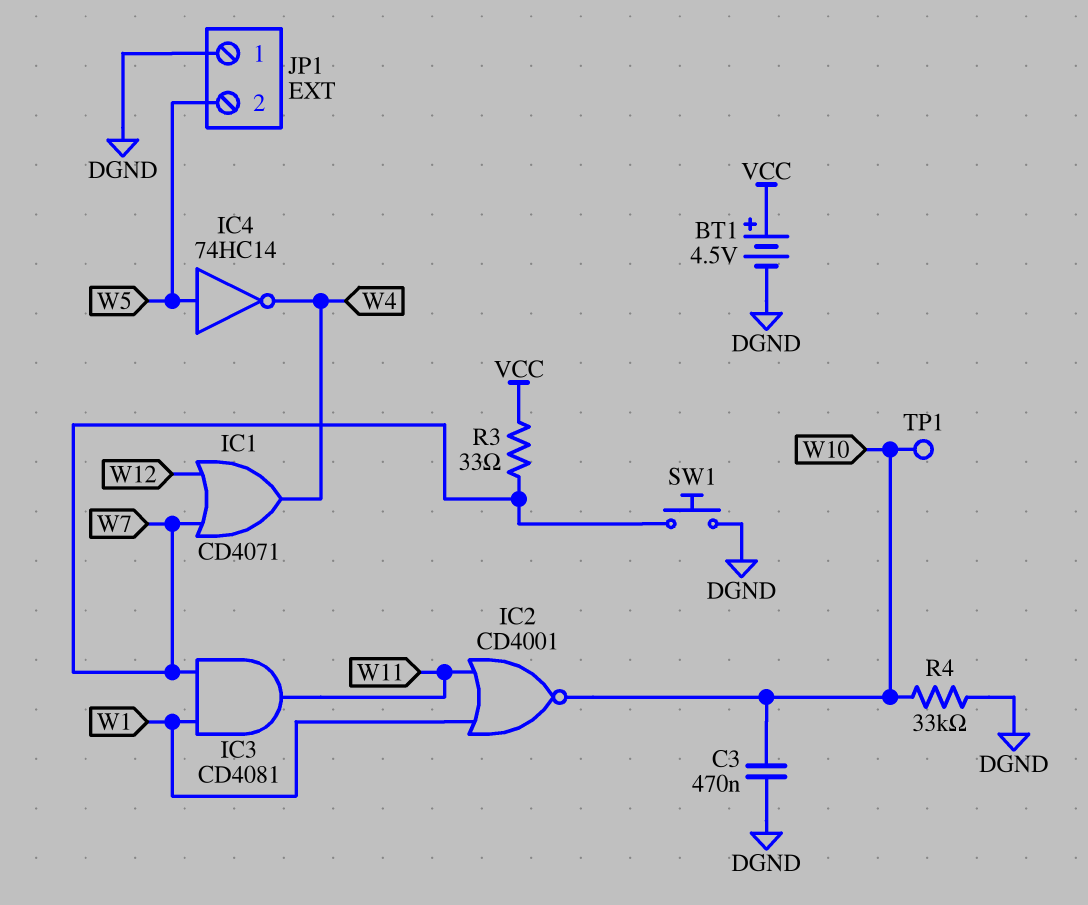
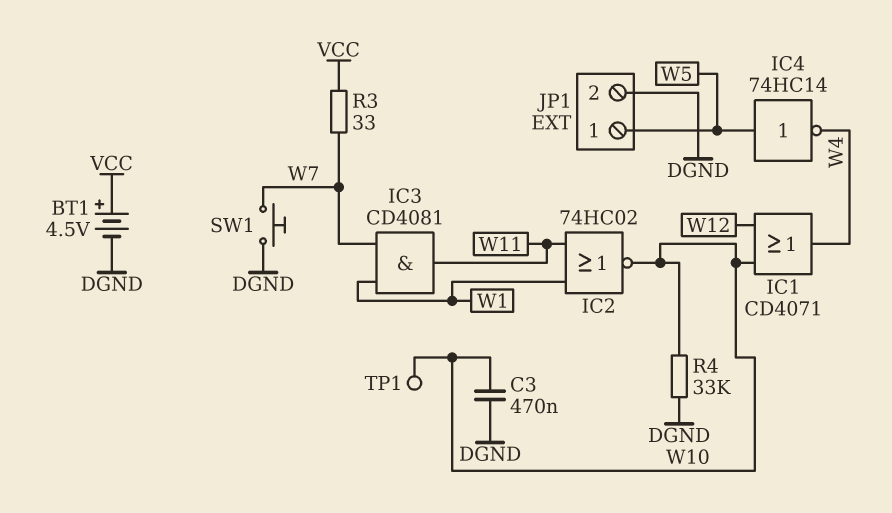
IC1: OR CD4071 (in W7, in W12, out W4) -> OR CD4071 (in W10, in W12, out W4)
IC2: NOR CD4001 (in W1, in W11, out W10) -> NOR 74HC02 (in W1, in W11, out W10)
JP1 pin 1: DGND -> W5
JP1 pin 2: W5 -> DGND

